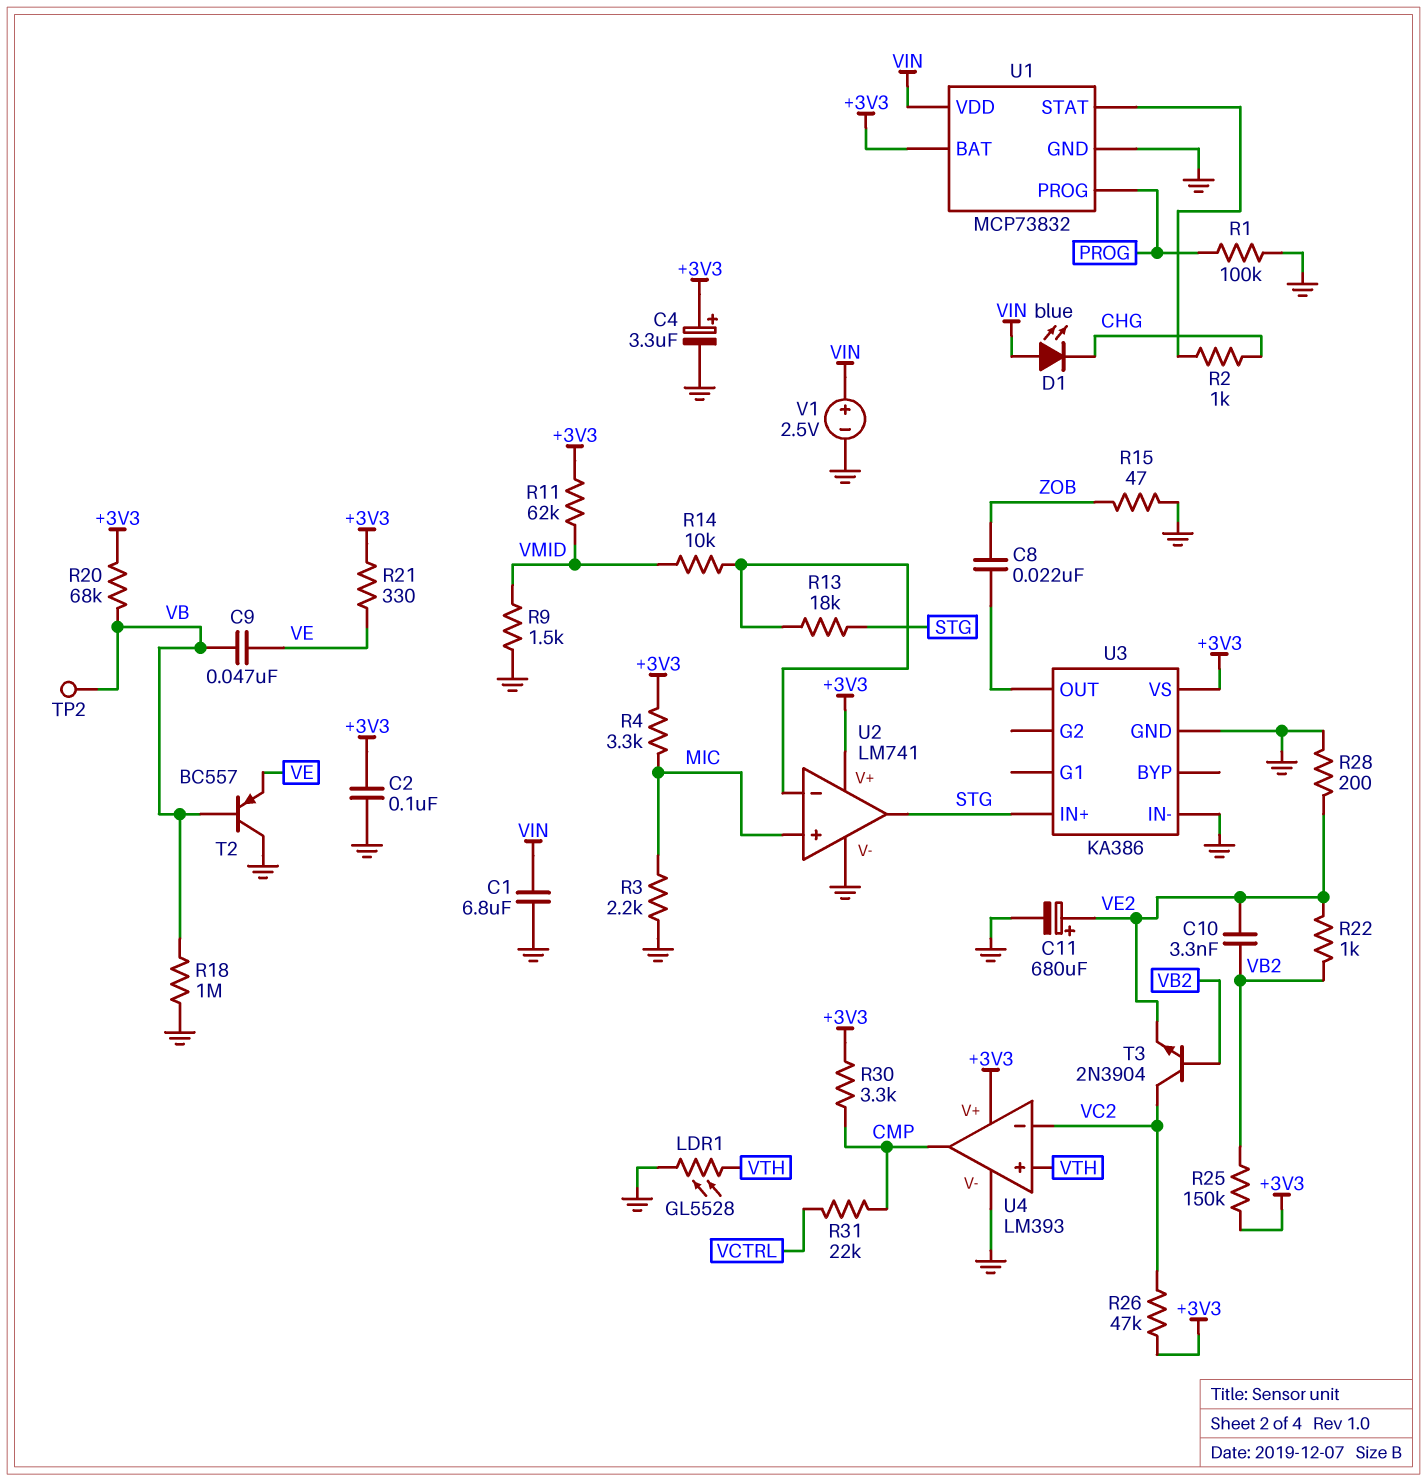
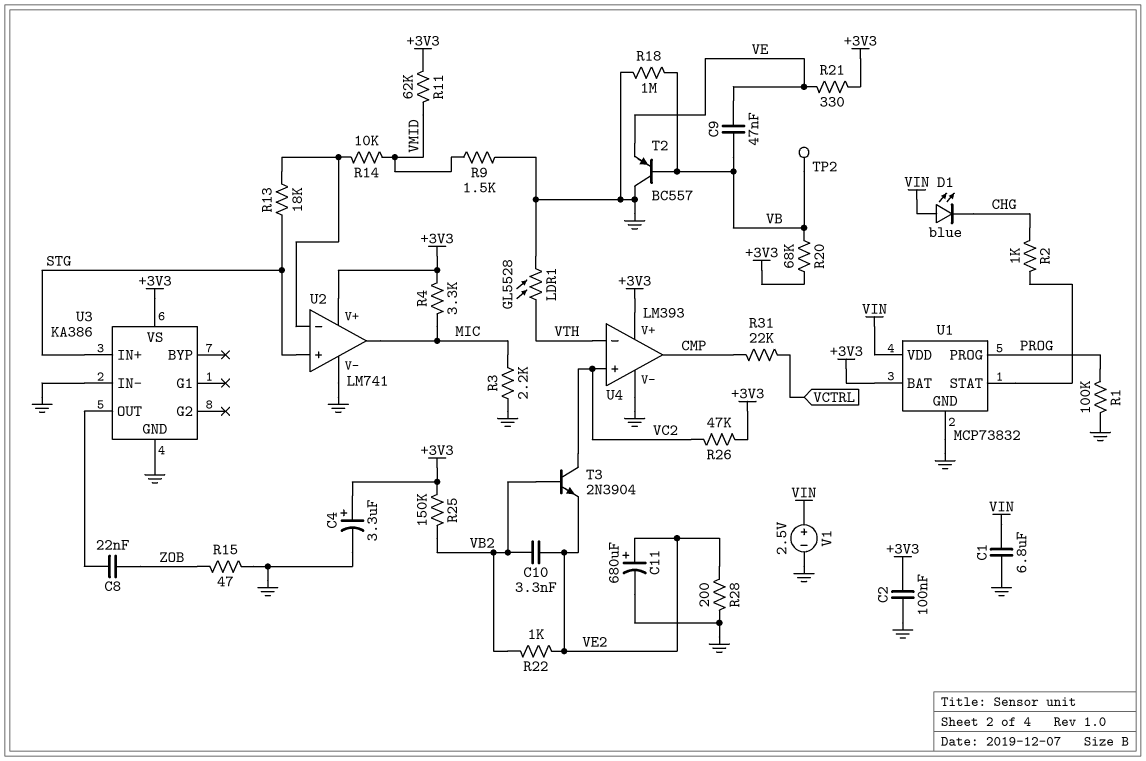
R30: 3.3k (+3V3, CMP) -> none
U2 pin in+: MIC -> STG
U2 pin out: STG -> MIC
U4 pin in+: VTH -> VC2
U4 pin in-: VC2 -> VTH

